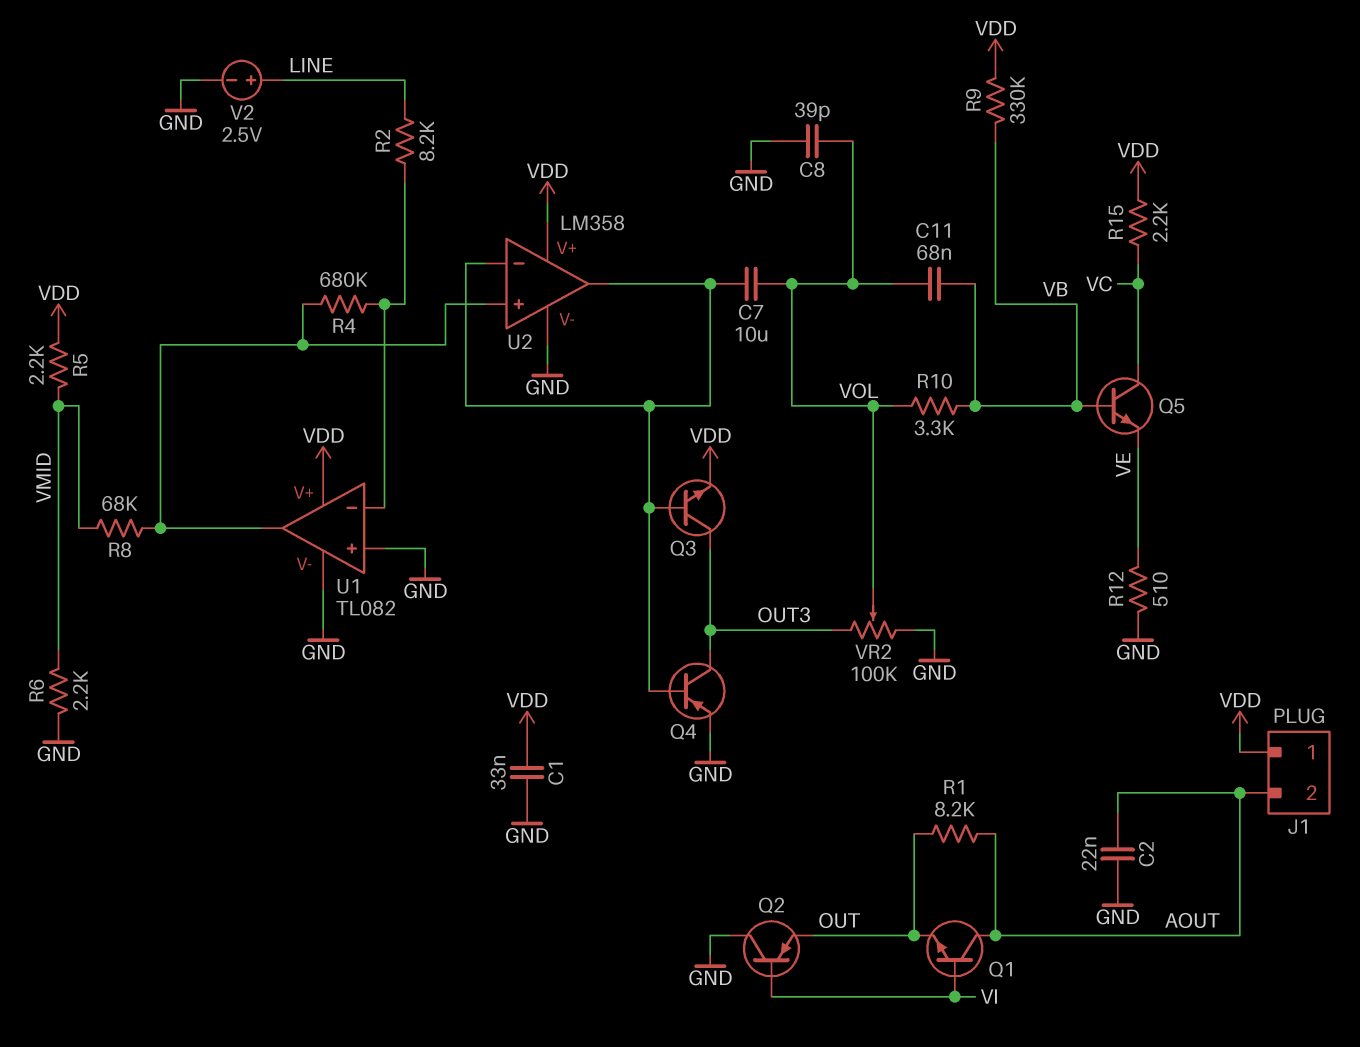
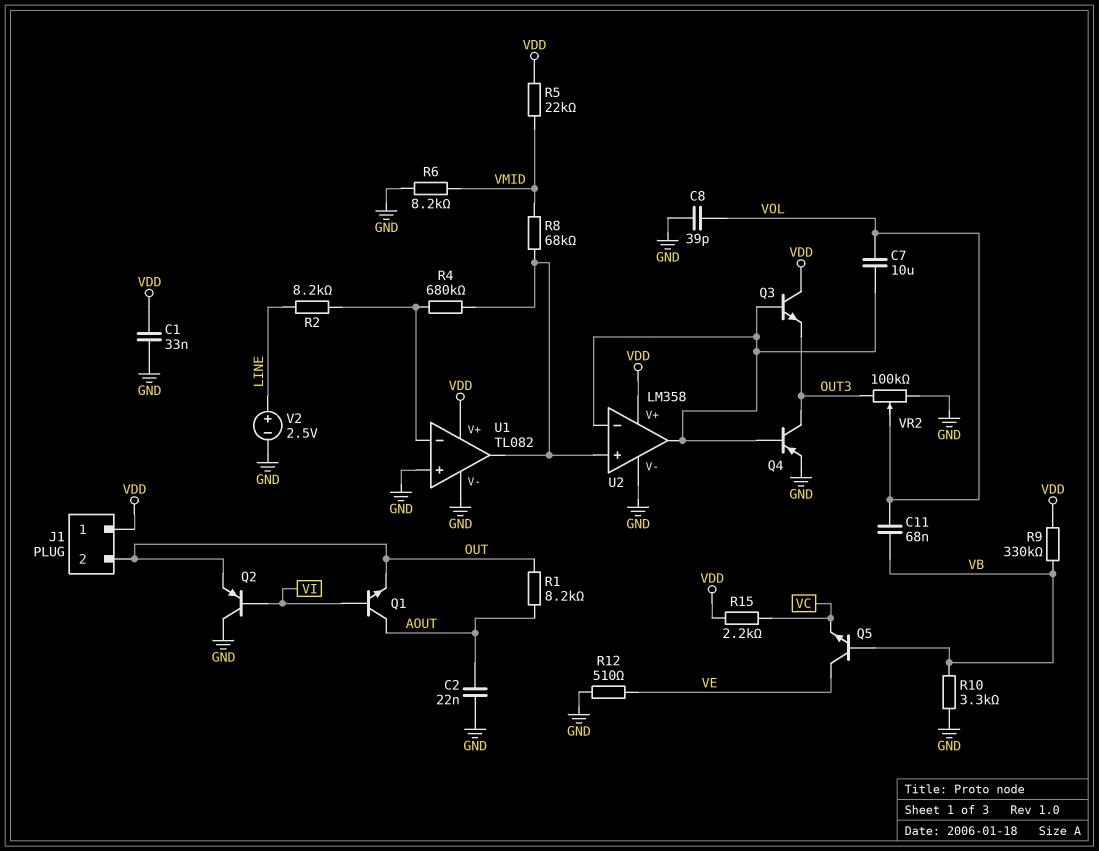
J1 pin 2: AOUT -> OUT
Q3: NPN (B U2/in-, C OUT3, E VDD) -> NPN (B U2/in-, C VDD, E OUT3)
Q5: NPN (B VB, C VC, E VE) -> NPN (B VB, C VE, E VC)
R5: 2.2k (VDD, VMID) -> 22k (VDD, VMID)
R6: 2.2k (GND, VMID) -> 8.2k (GND, VMID)
R10: 3.3k (VB, VOL) -> 3.3k (GND, VB)

